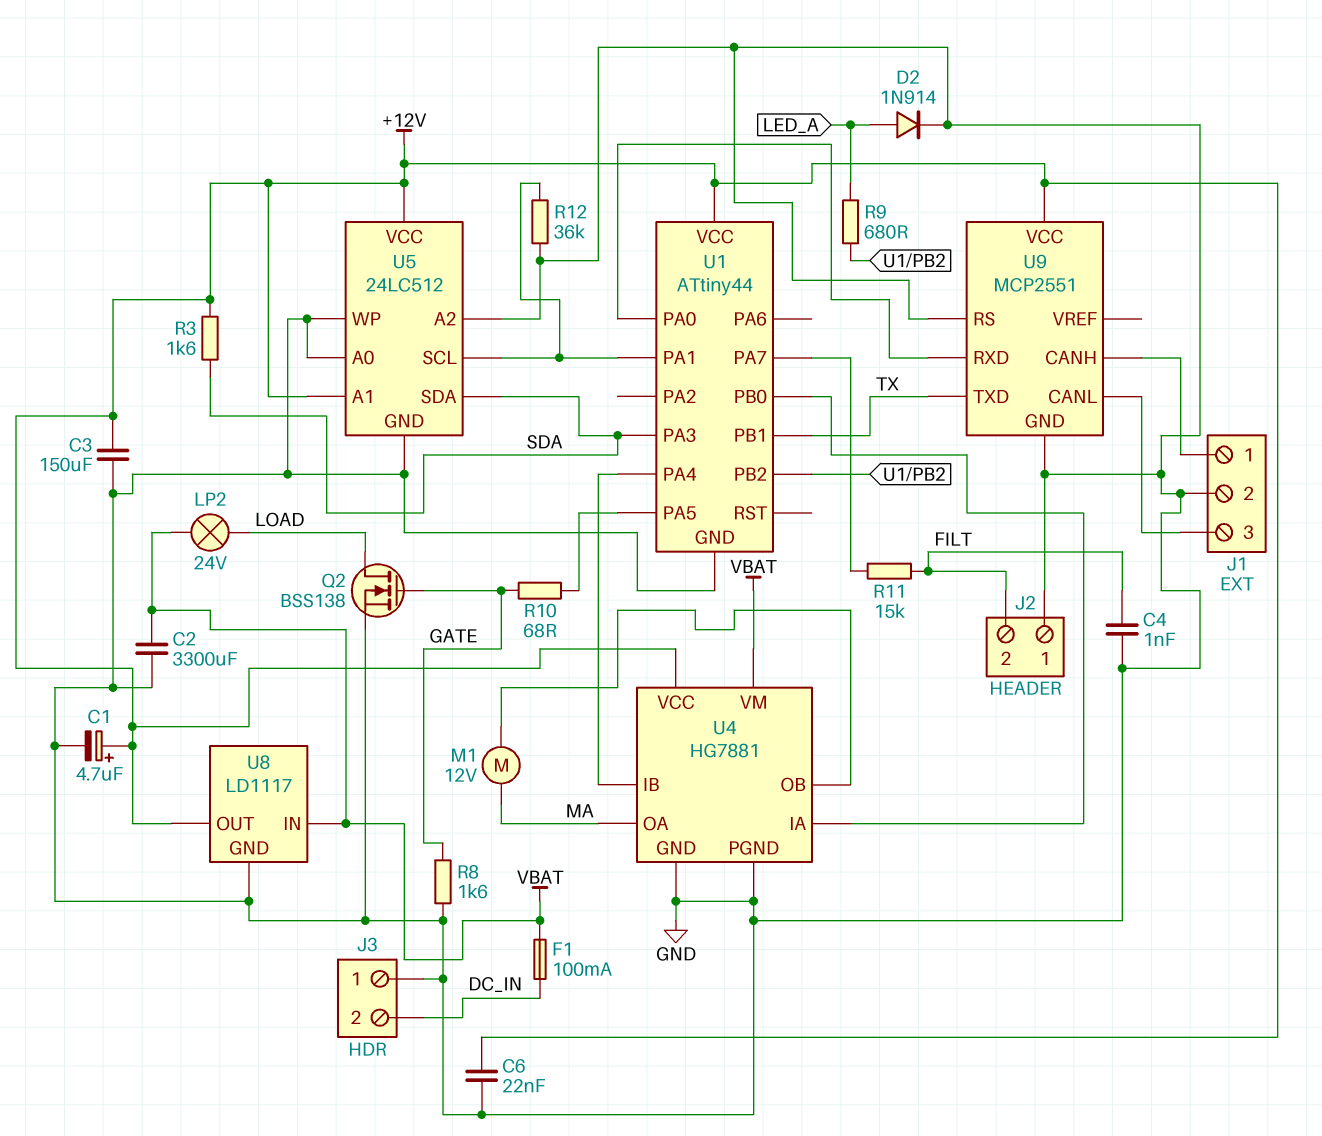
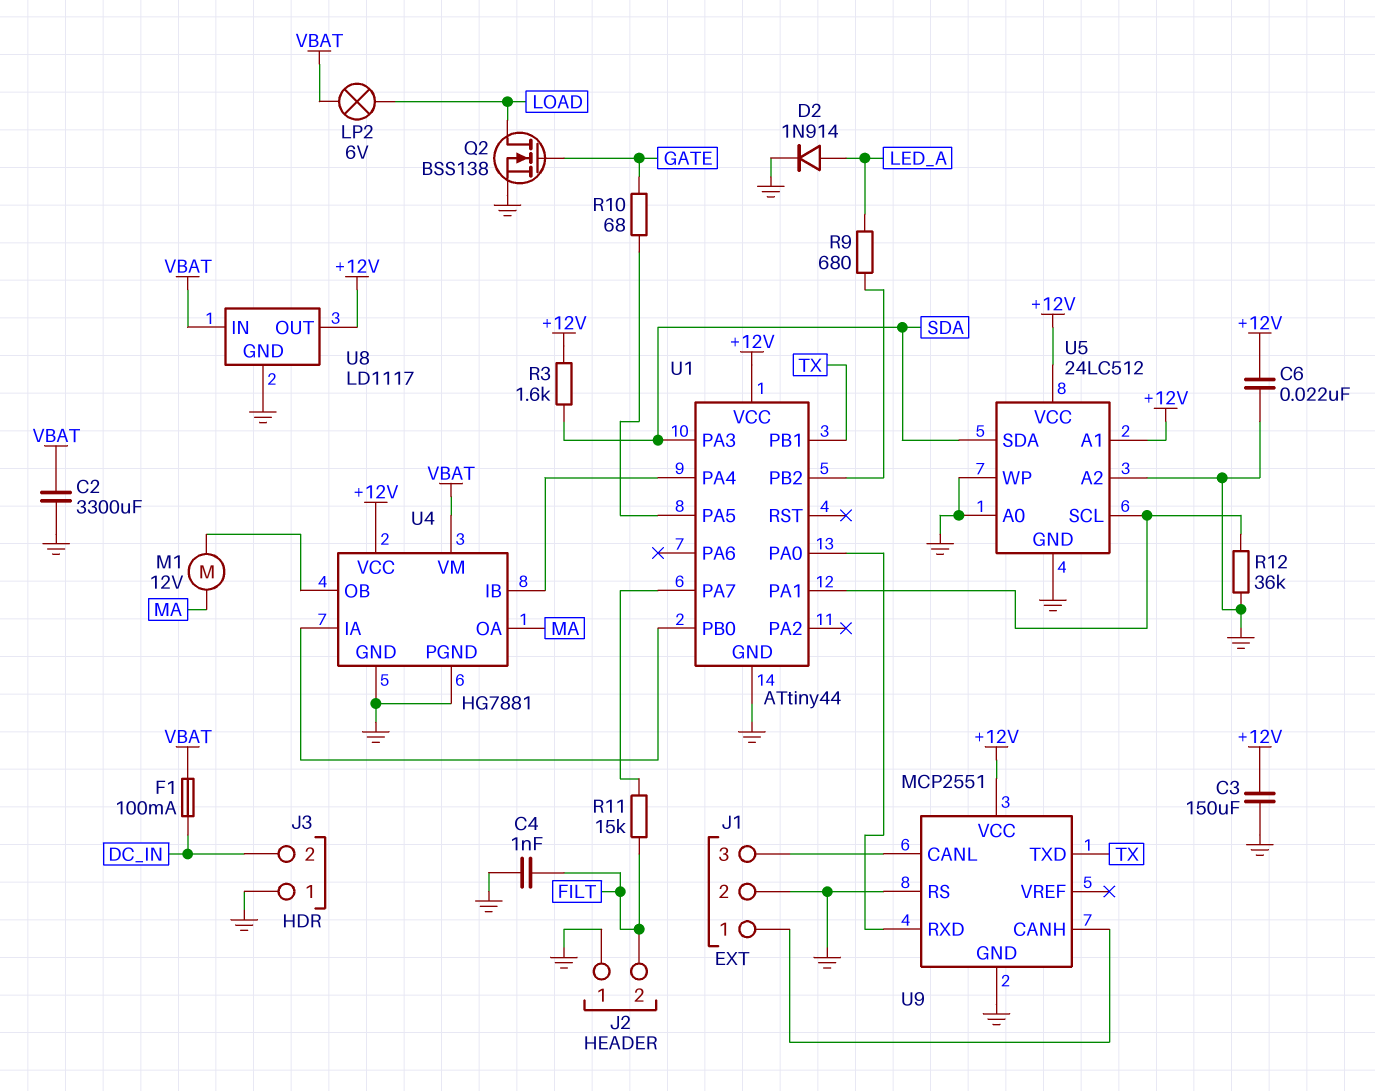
C1: 4.7uF (plus +12V, minus GND) -> none
LP2: lamp 24V (LOAD, VBAT) -> lamp 6V (LOAD, VBAT)
R8: 1.6k (GATE, GND) -> none

